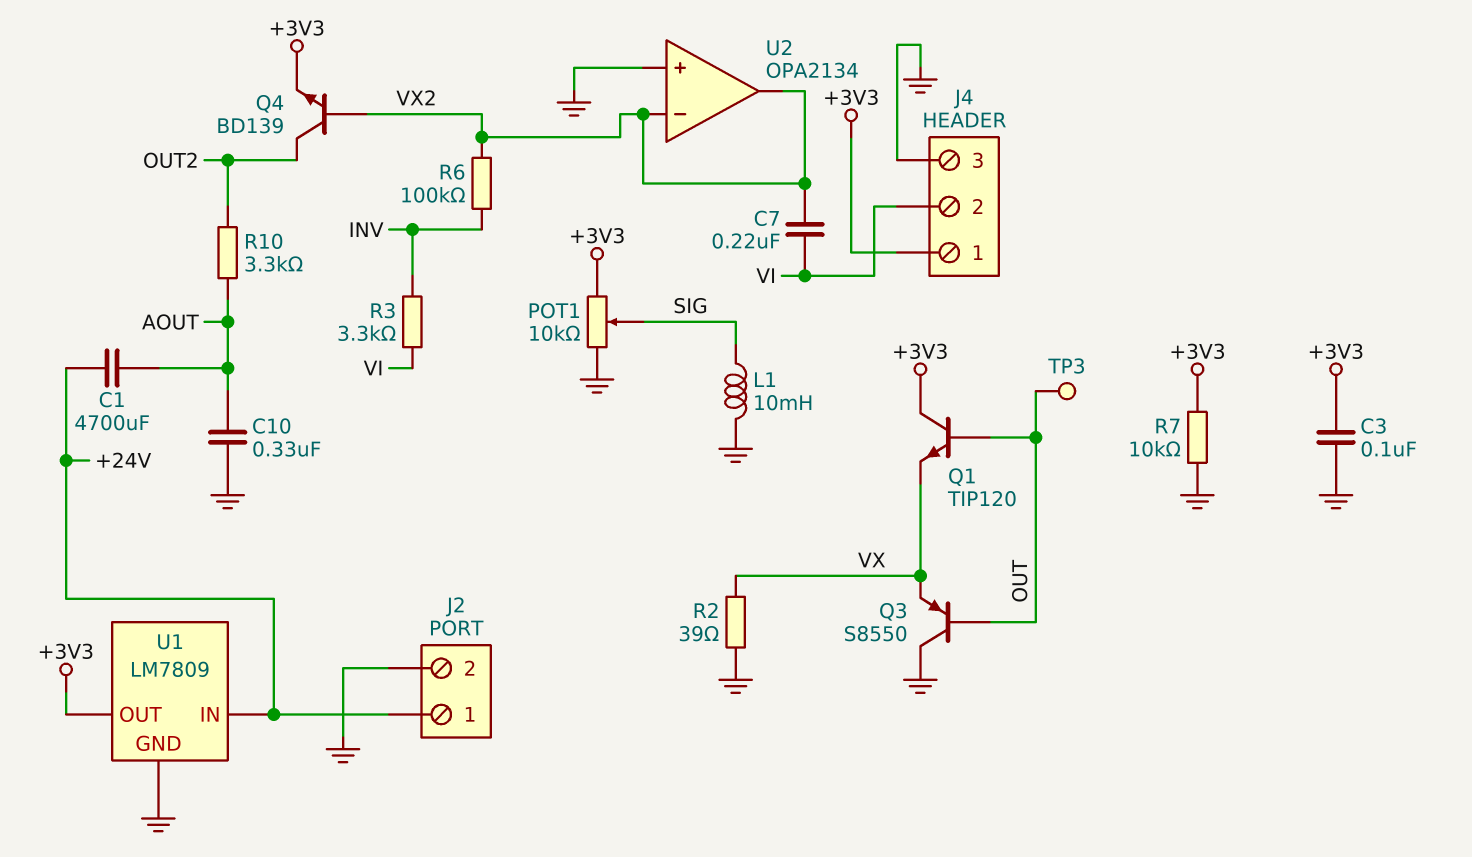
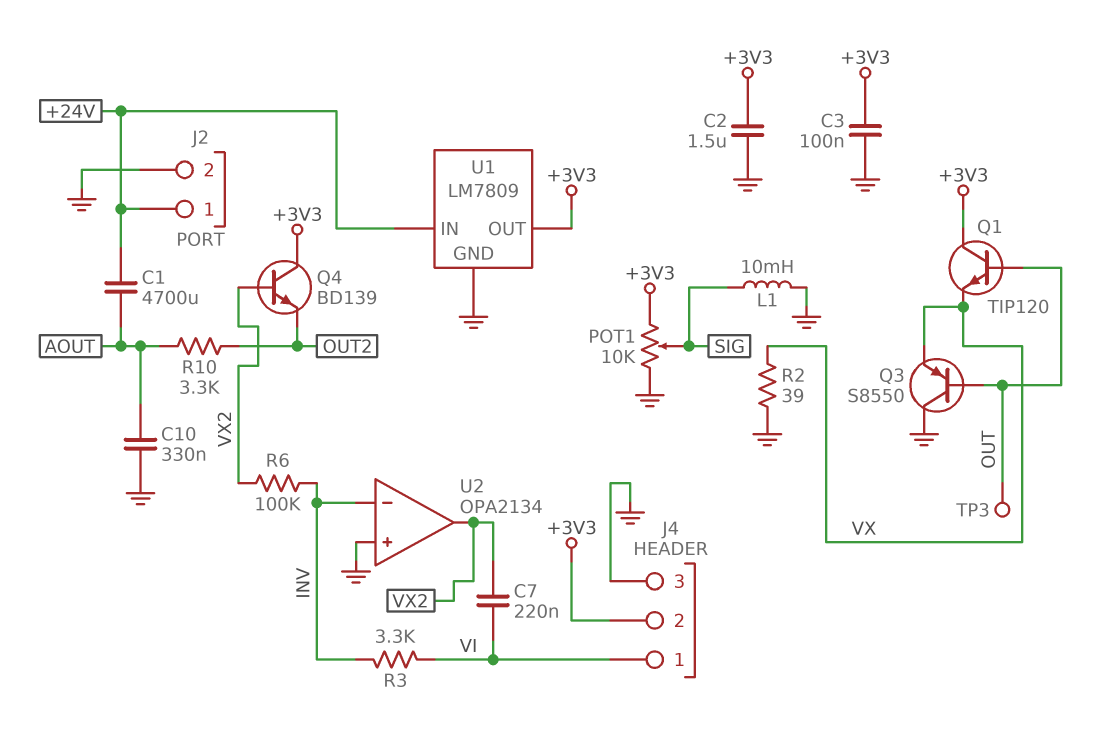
C2: none -> 1.5uF (+3V3, GND)
J4 pin 1: +3V3 -> VI
J4 pin 2: VI -> +3V3
Q4: NPN BD139 (B VX2, C OUT2, E +3V3) -> NPN BD139 (B VX2, C +3V3, E OUT2)
R7: 10k (+3V3, GND) -> none
U2 pin in-: VX2 -> INV

